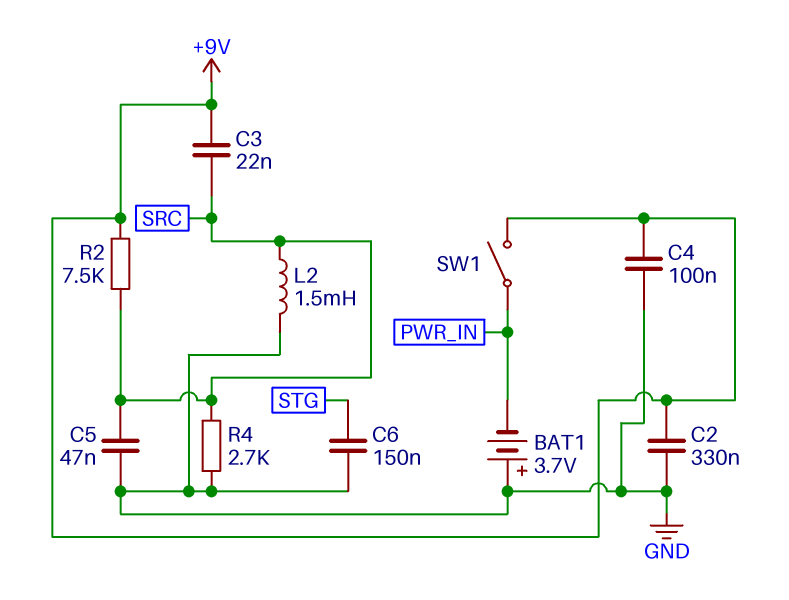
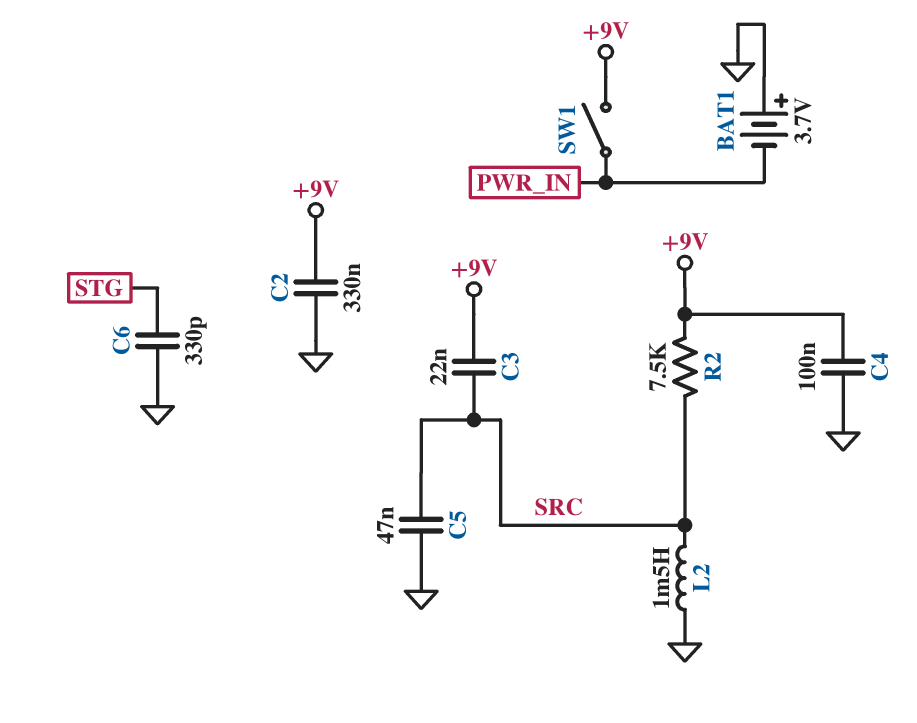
C6: 150nF (GND, STG) -> 330pF (GND, STG)
R4: 2.7k (GND, SRC) -> none

